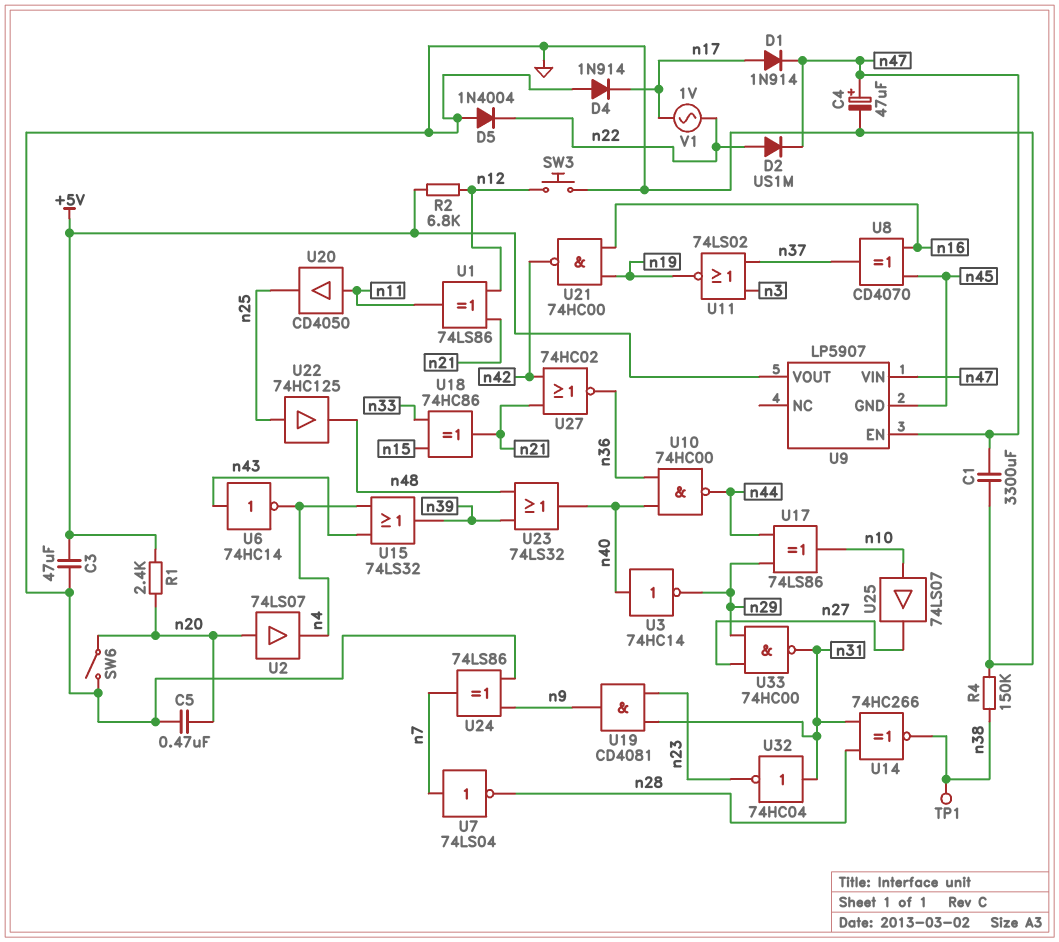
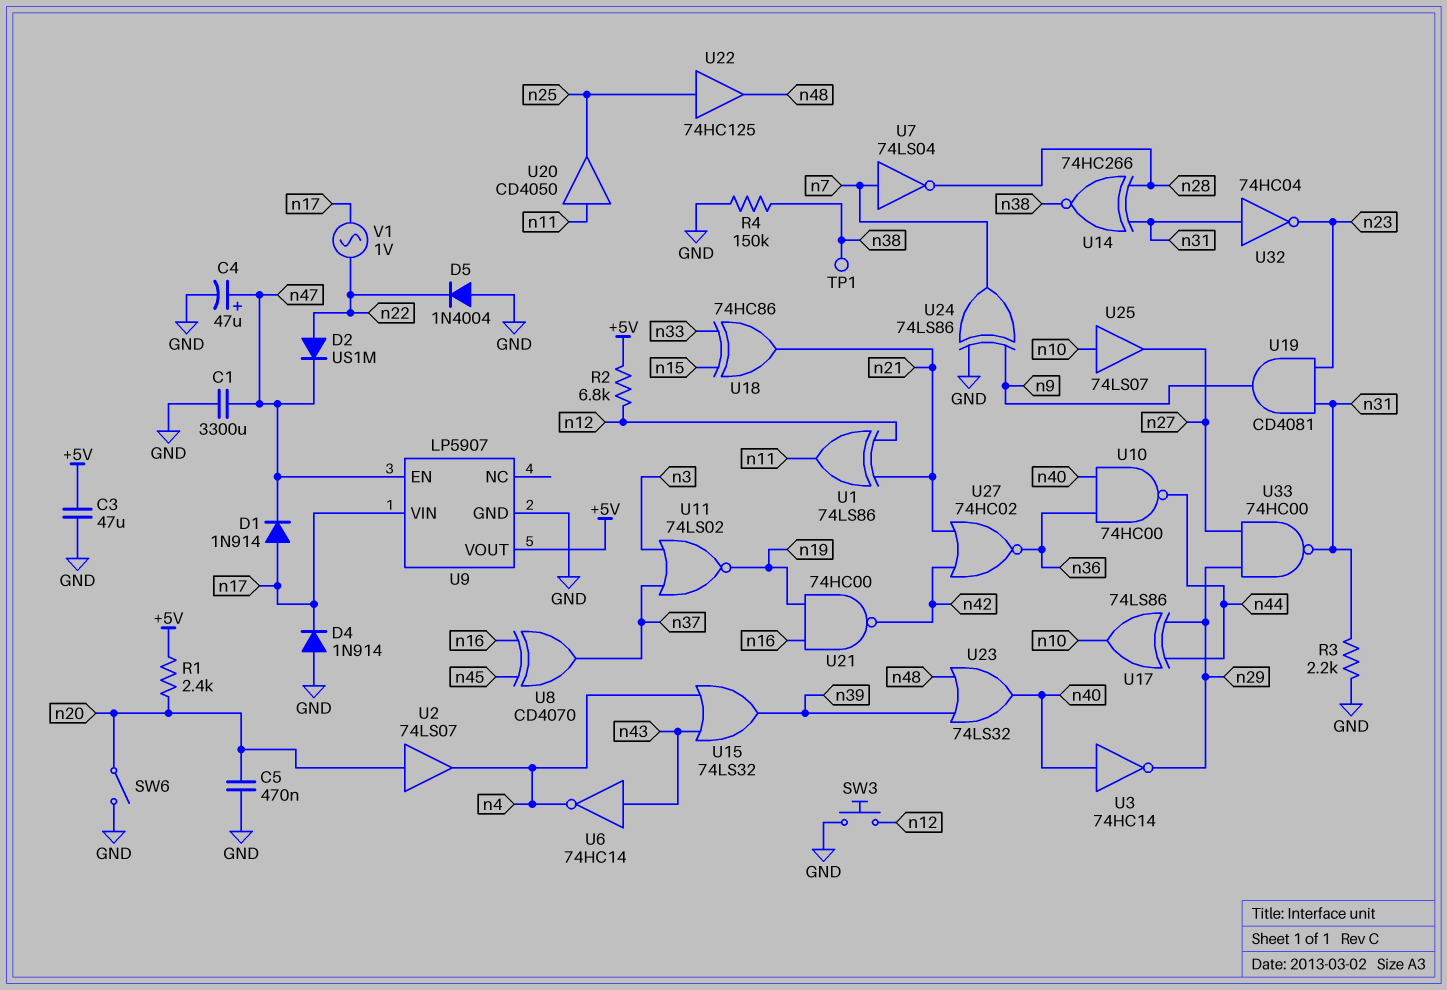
R3: none -> 2.2k (GND, n31)
U9 pin GND: n45 -> GND
U9 pin VIN: n47 -> n17

